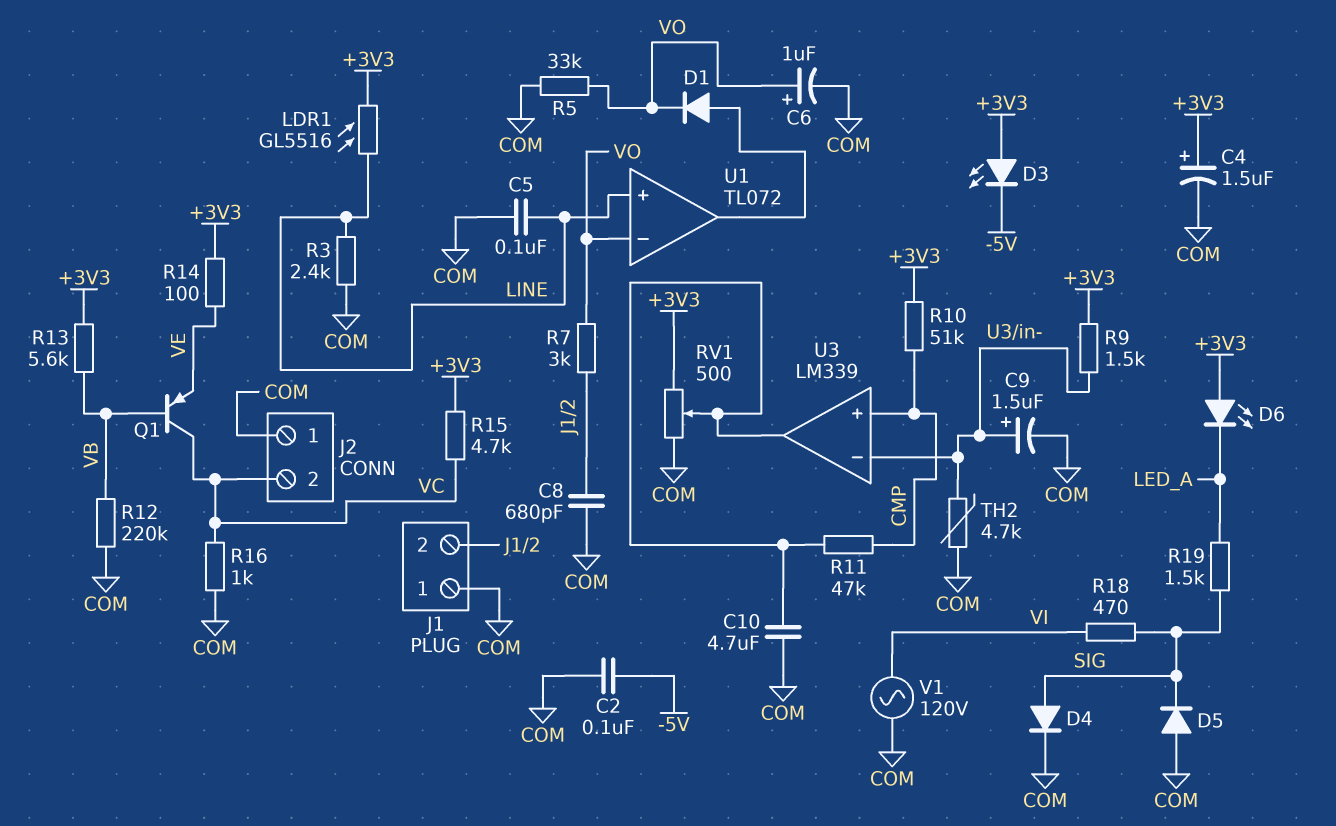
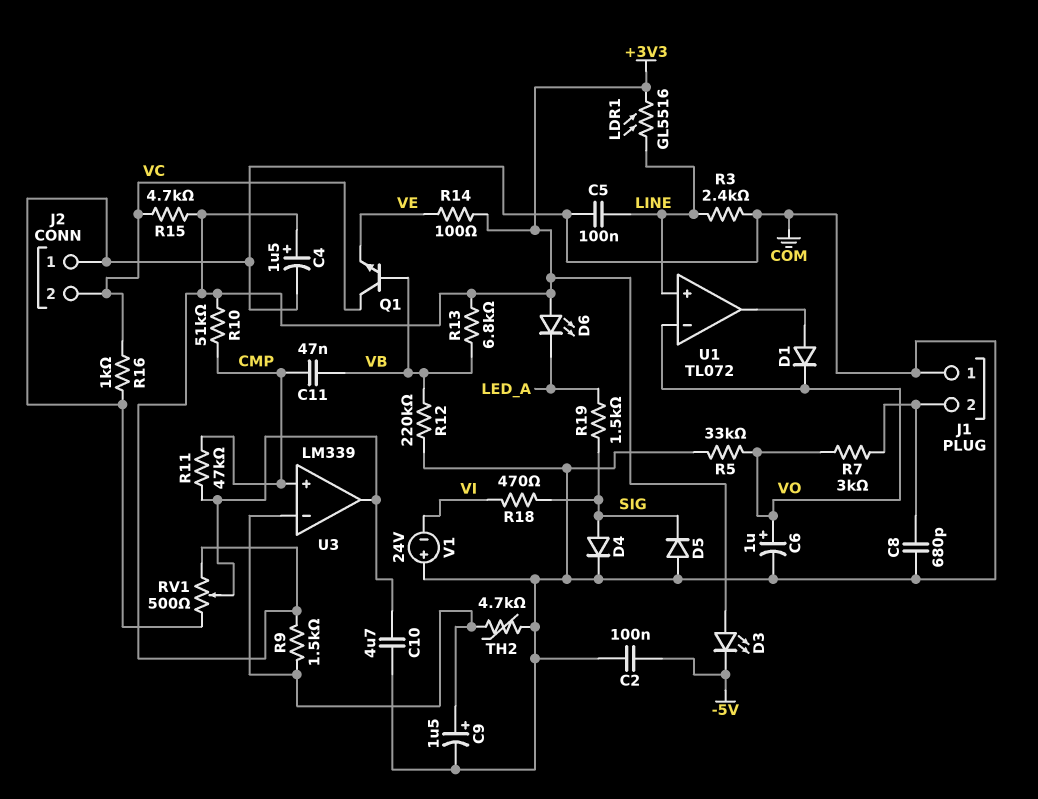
C11: none -> 47nF (CMP, VB)
Q1: PNP (B VB, C VC, E VE) -> NPN (B VB, C VC, E VE)
R13: 5.6k (+3V3, VB) -> 6.8k (+3V3, VB)
V1: AC 120V (COM, VI) -> 24V (plus COM, minus VI)

